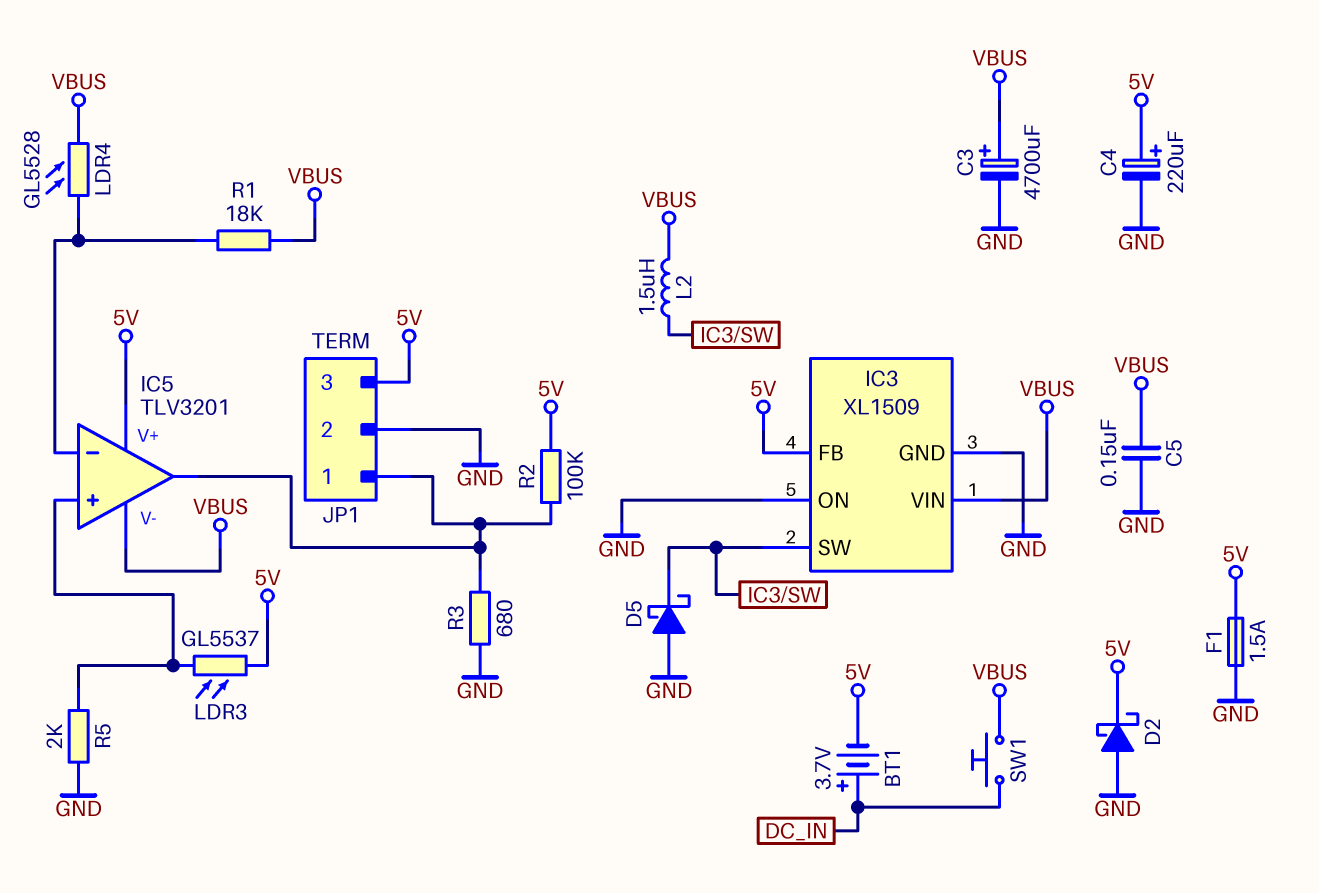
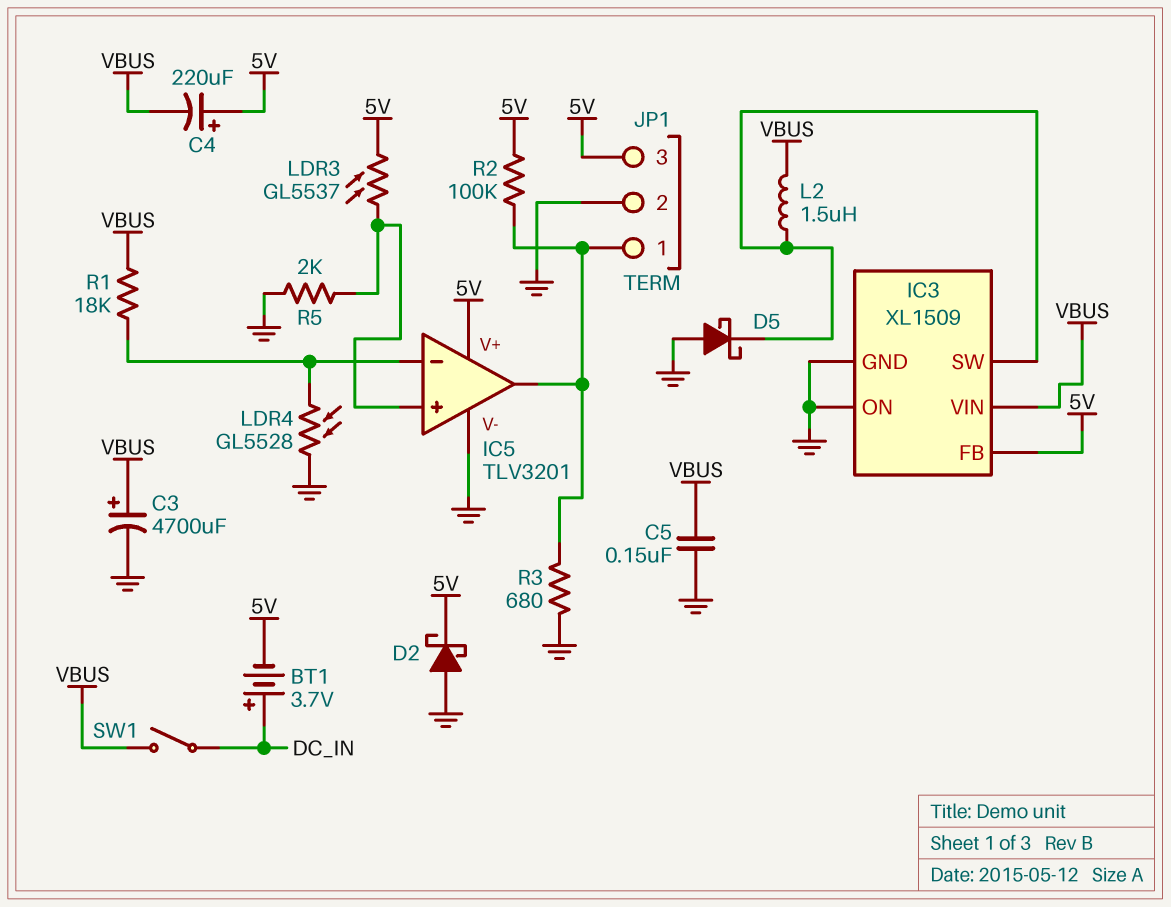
C4: 220uF (plus 5V, minus GND) -> 220uF (plus 5V, minus VBUS)
F1: 1.5A (5V, GND) -> none
IC5 pin V-: VBUS -> GND
LDR4: GL5528 (IC5/in-, VBUS) -> GL5528 (GND, IC5/in-)
SW1: button (DC_IN, VBUS) -> switch (DC_IN, VBUS)

